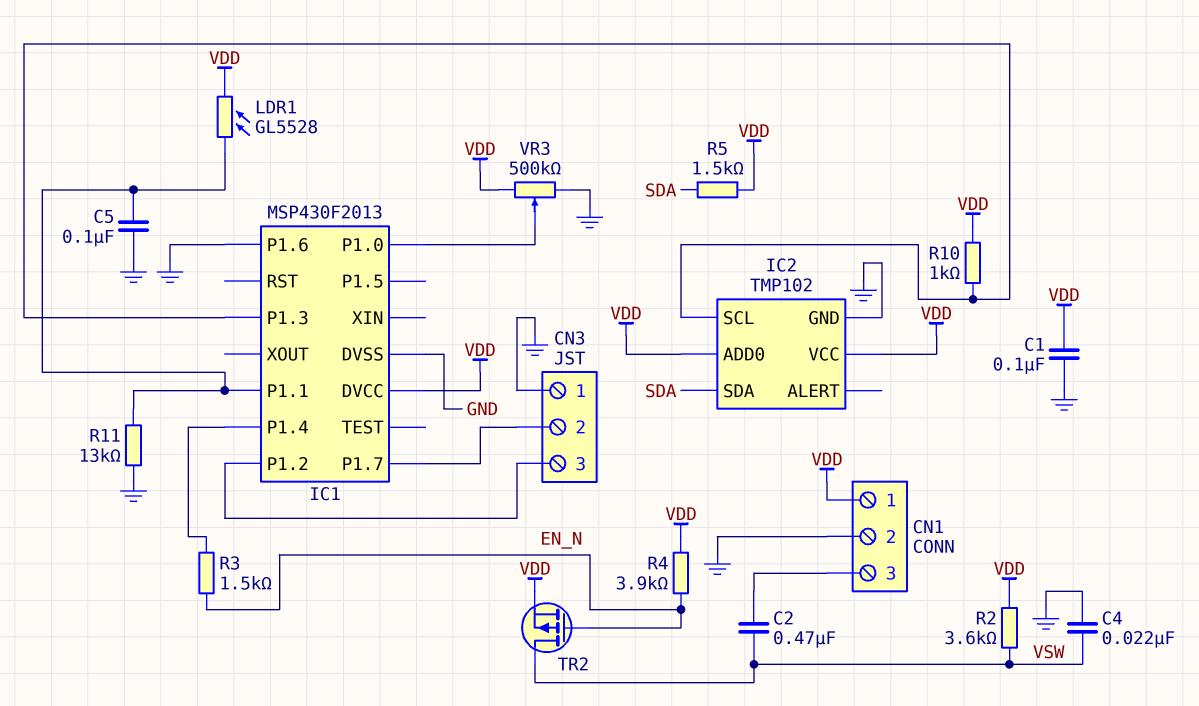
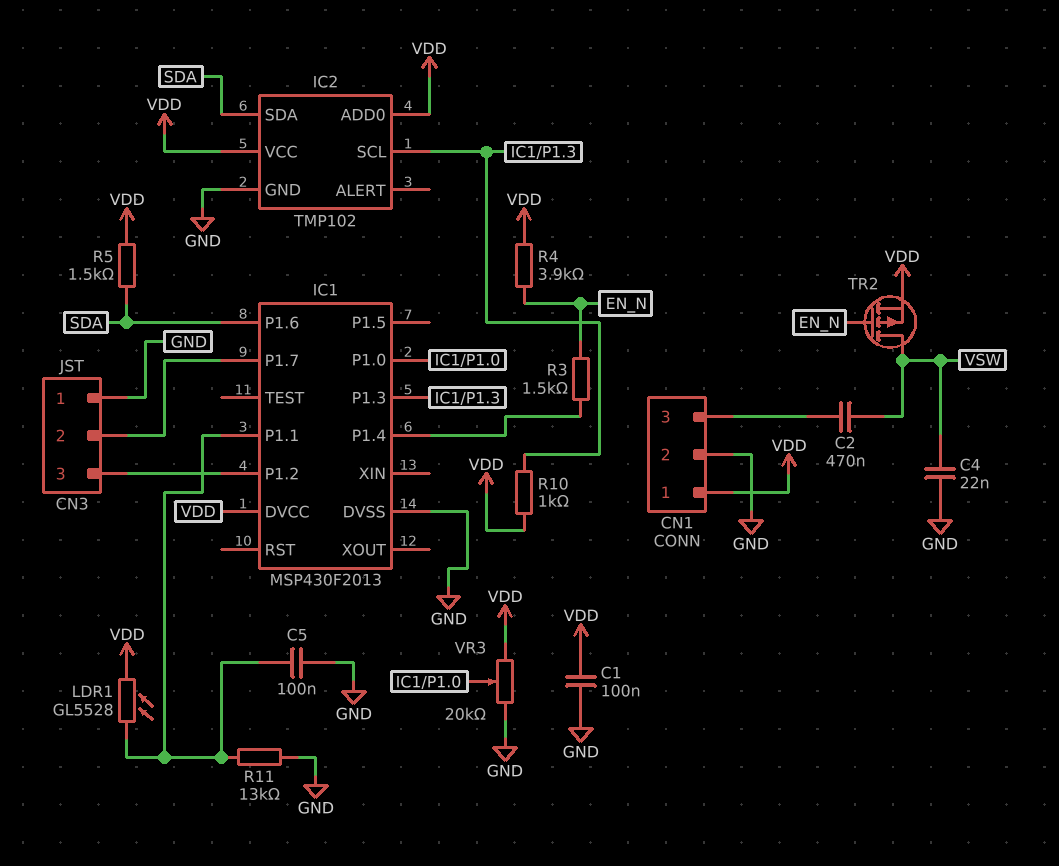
IC1 pin P1.6: GND -> SDA
R2: 3.6k (VDD, VSW) -> none
VR3: 500k (GND, VDD, wiper IC1/P1.0) -> 20k (GND, VDD, wiper IC1/P1.0)

